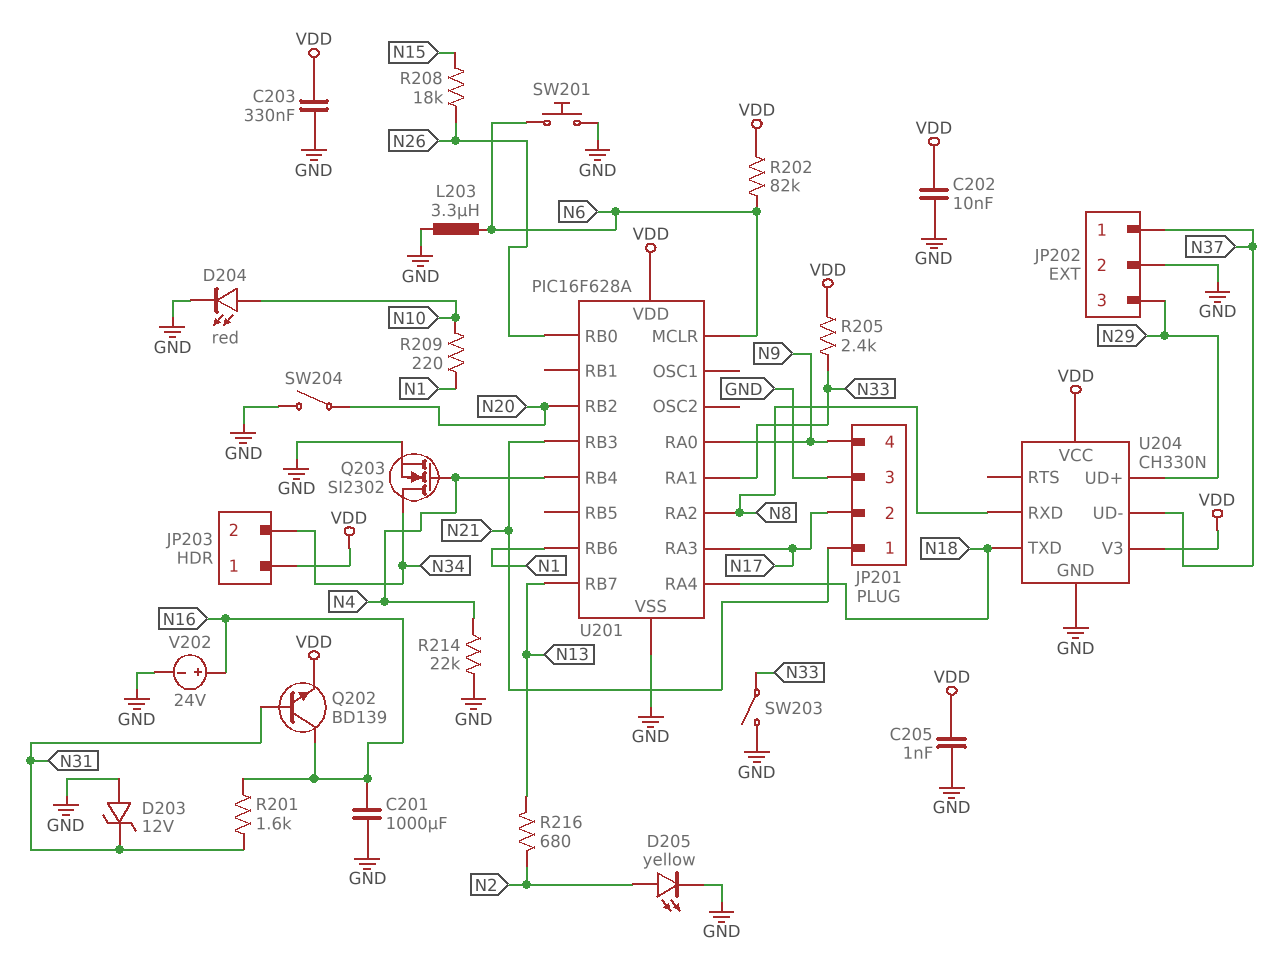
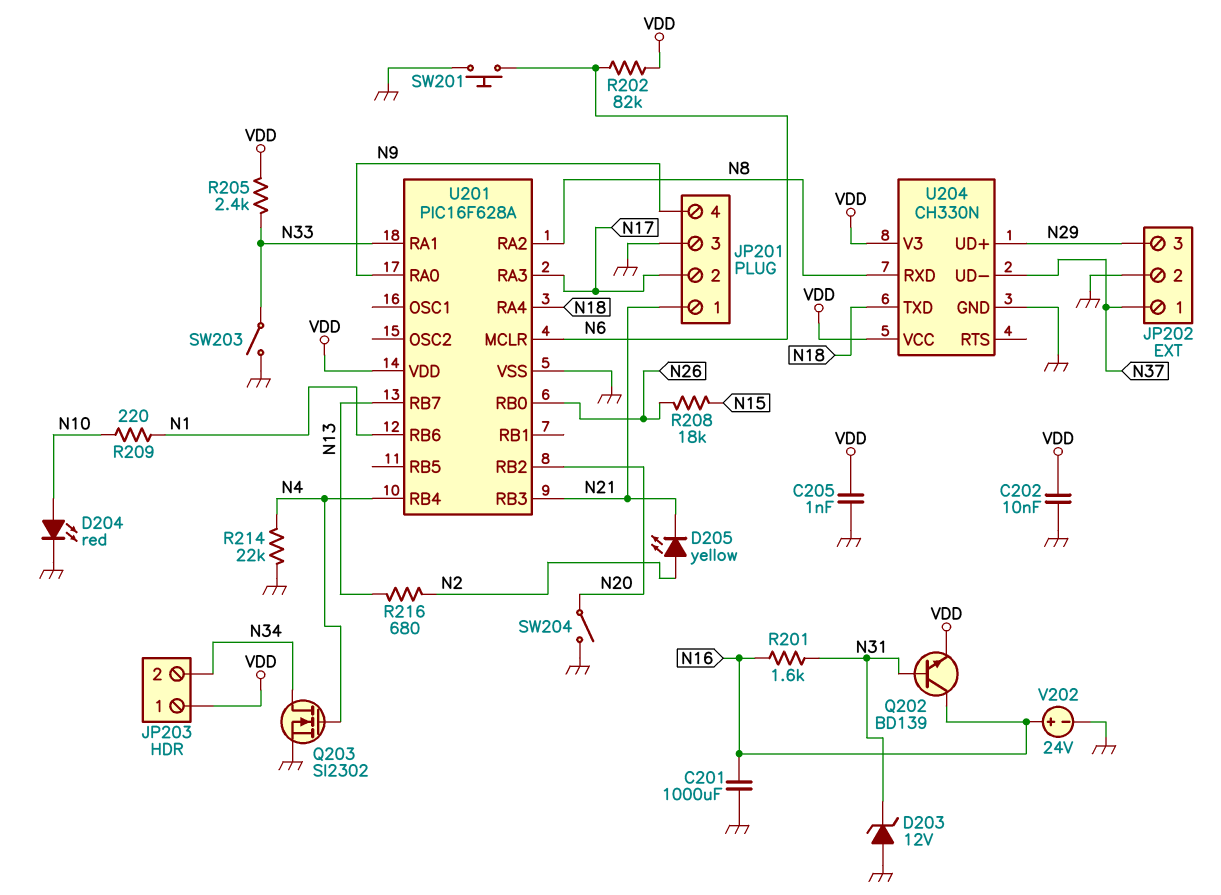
C203: 330nF (GND, VDD) -> none
D205: LED yellow (A N2, K GND) -> LED yellow (A N2, K N21)
L203: 3.3uH (GND, N6) -> none

